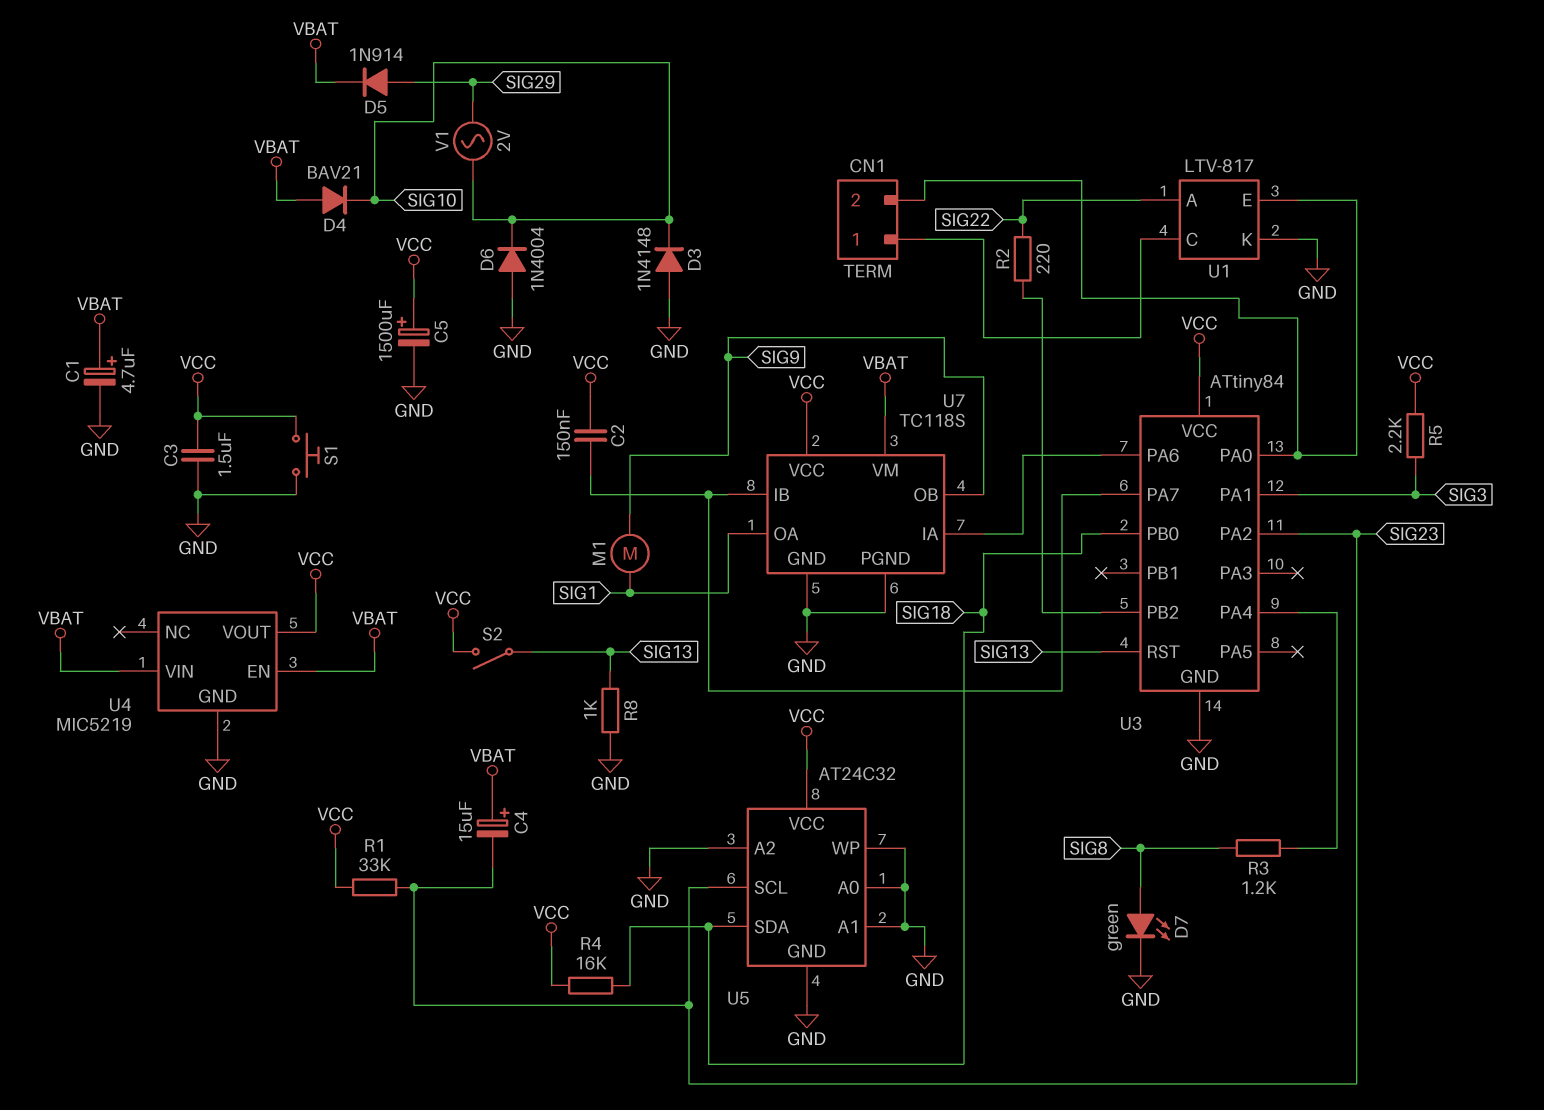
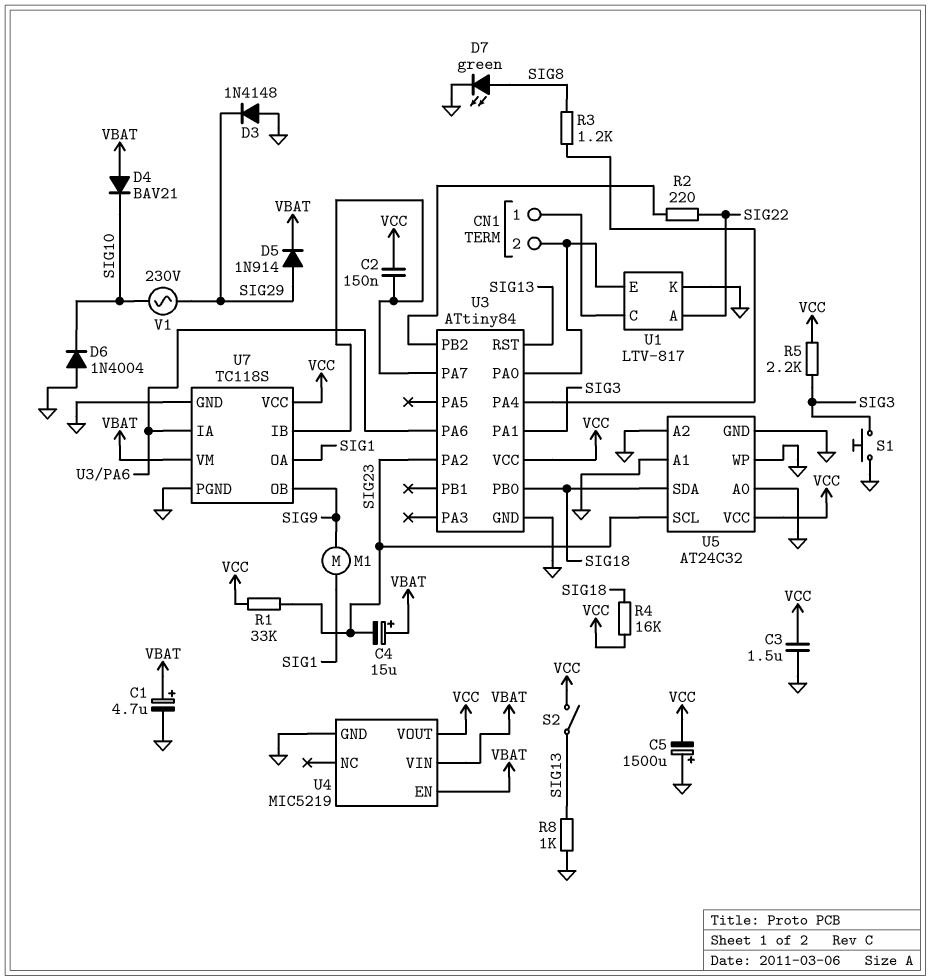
C5: 1500uF (plus VCC, minus GND) -> 1500uF (plus GND, minus VCC)
D3: diode 1N4148 (A GND, K SIG10) -> diode 1N4148 (A GND, K SIG29)
S1: button (GND, VCC) -> button (GND, SIG3)
V1: AC 2V (SIG10, SIG29) -> AC 230V (SIG10, SIG29)

